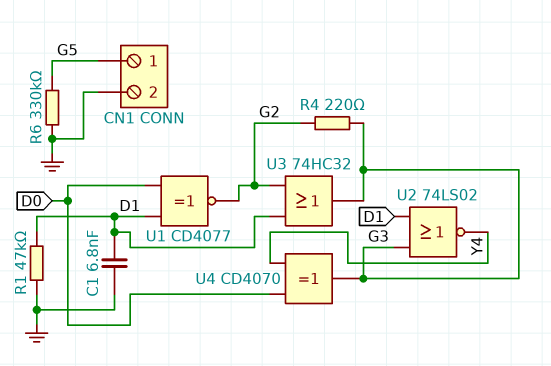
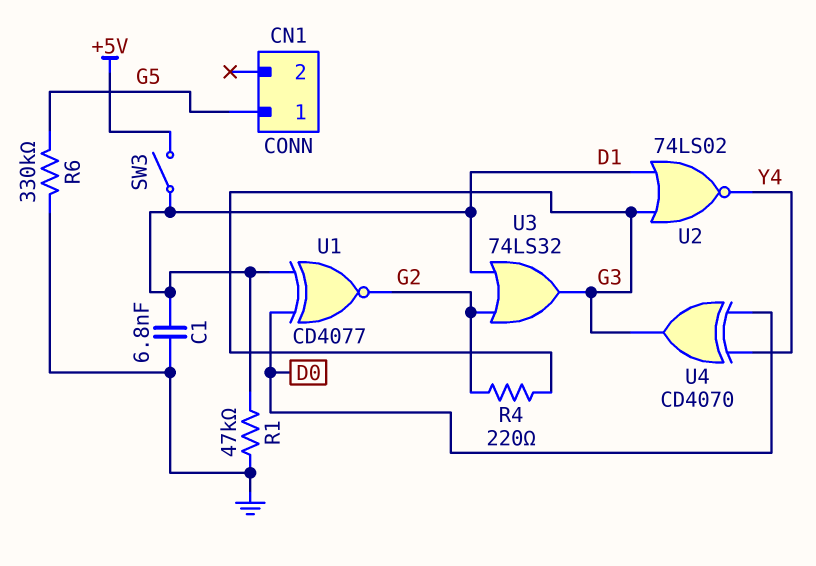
CN1 pin 2: GND -> none
SW3: none -> switch (+5V, D1)
U3: OR 74HC32 (in D1, in G2, out G3) -> OR 74LS32 (in D1, in G2, out G3)

